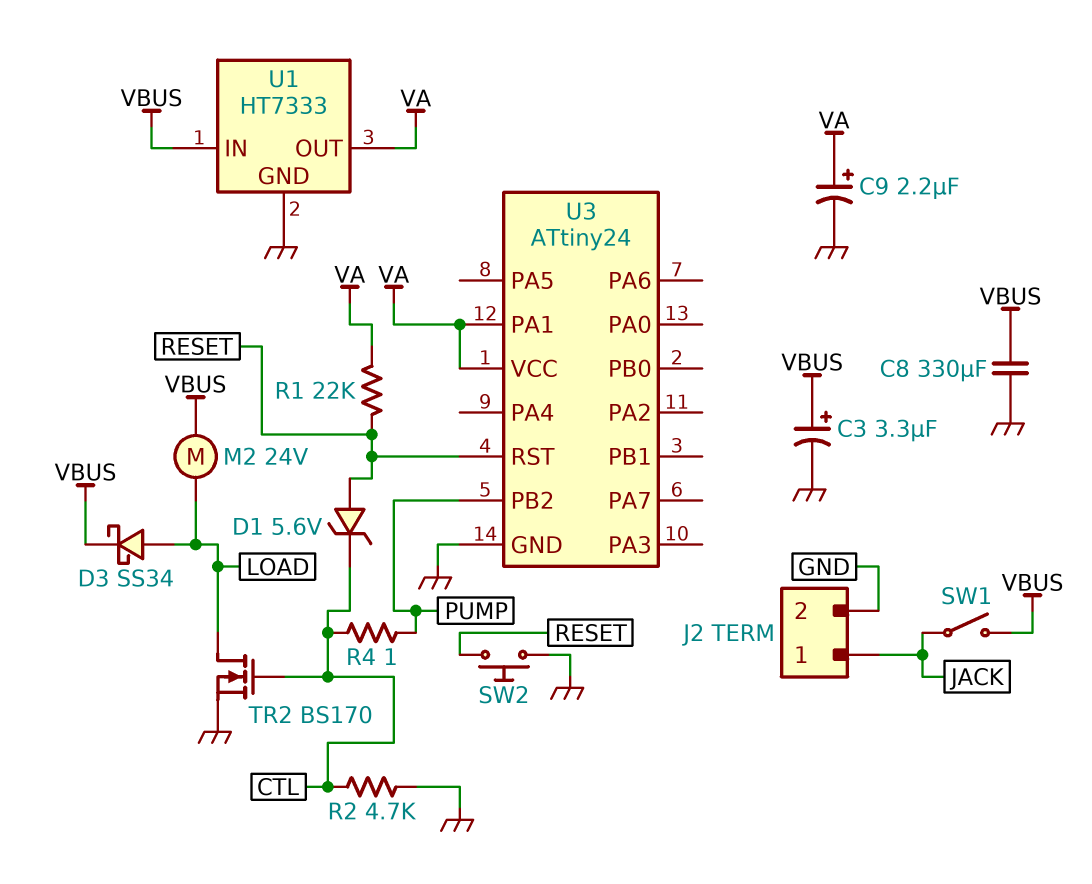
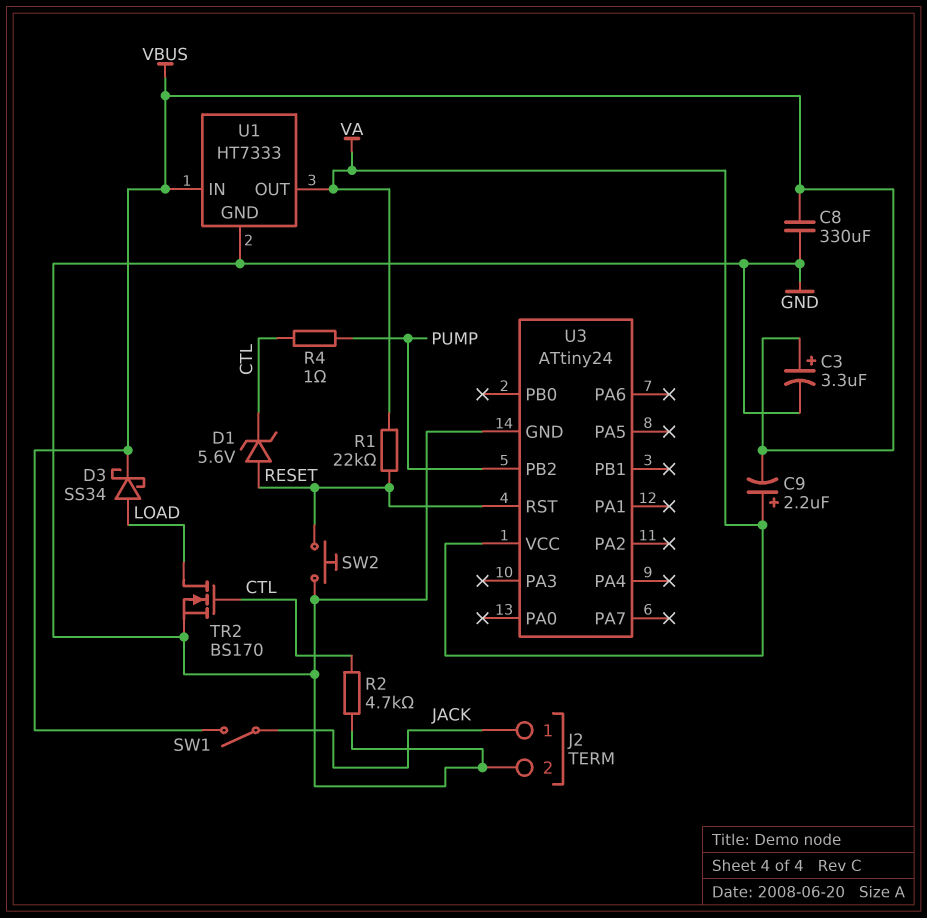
C9: 2.2uF (plus VA, minus GND) -> 2.2uF (plus VA, minus VBUS)
M2: motor 24V (LOAD, VBUS) -> none
U3 pin PA1: VA -> none

